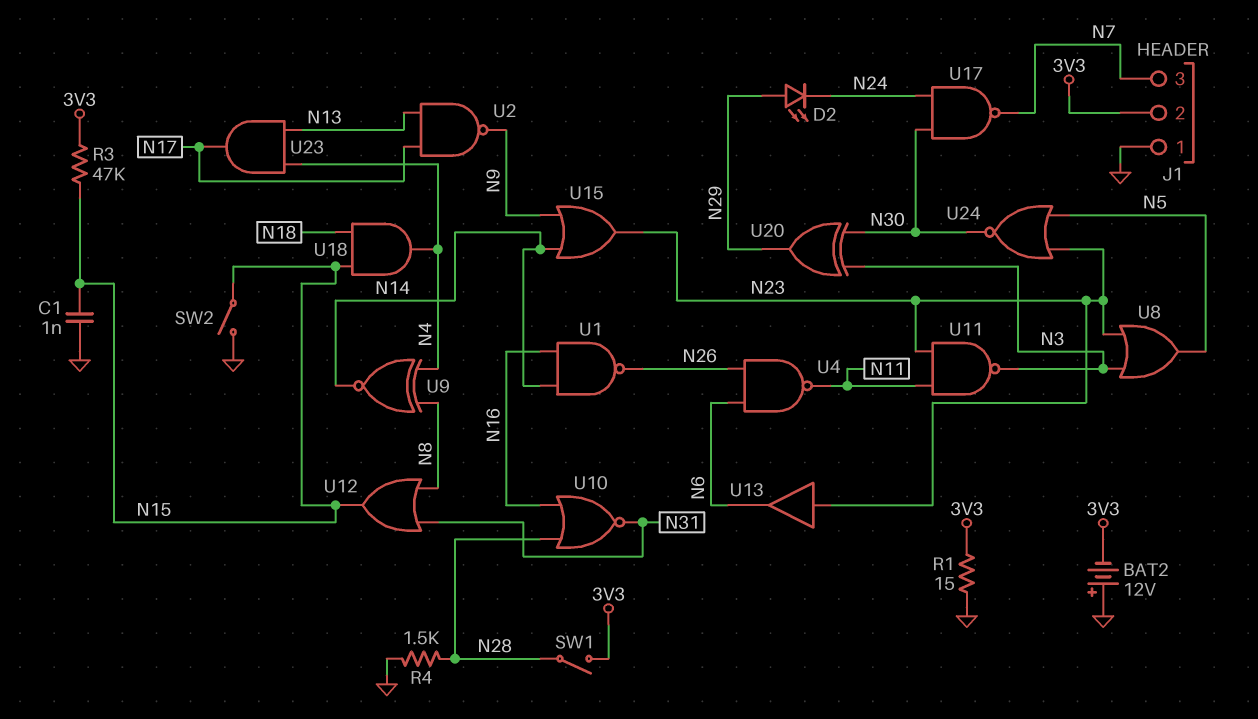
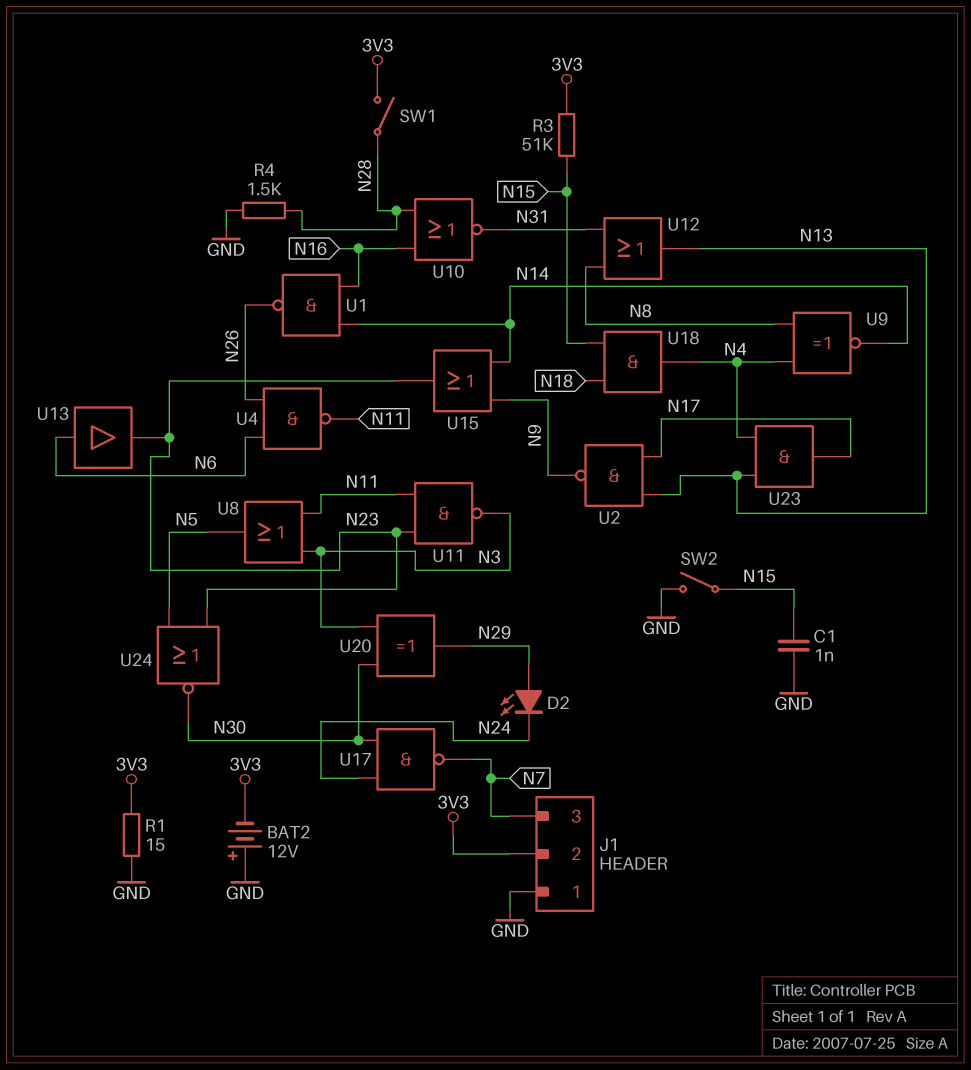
R3: 47k (3V3, N15) -> 51k (3V3, N15)
U8: OR (in N3, in N23, out N5) -> OR (in N3, in N11, out N5)
U12: OR (in N8, in N31, out N15) -> OR (in N8, in N31, out N13)
U13: buffer (in N23, out N6) -> buffer (in N6, out N23)

